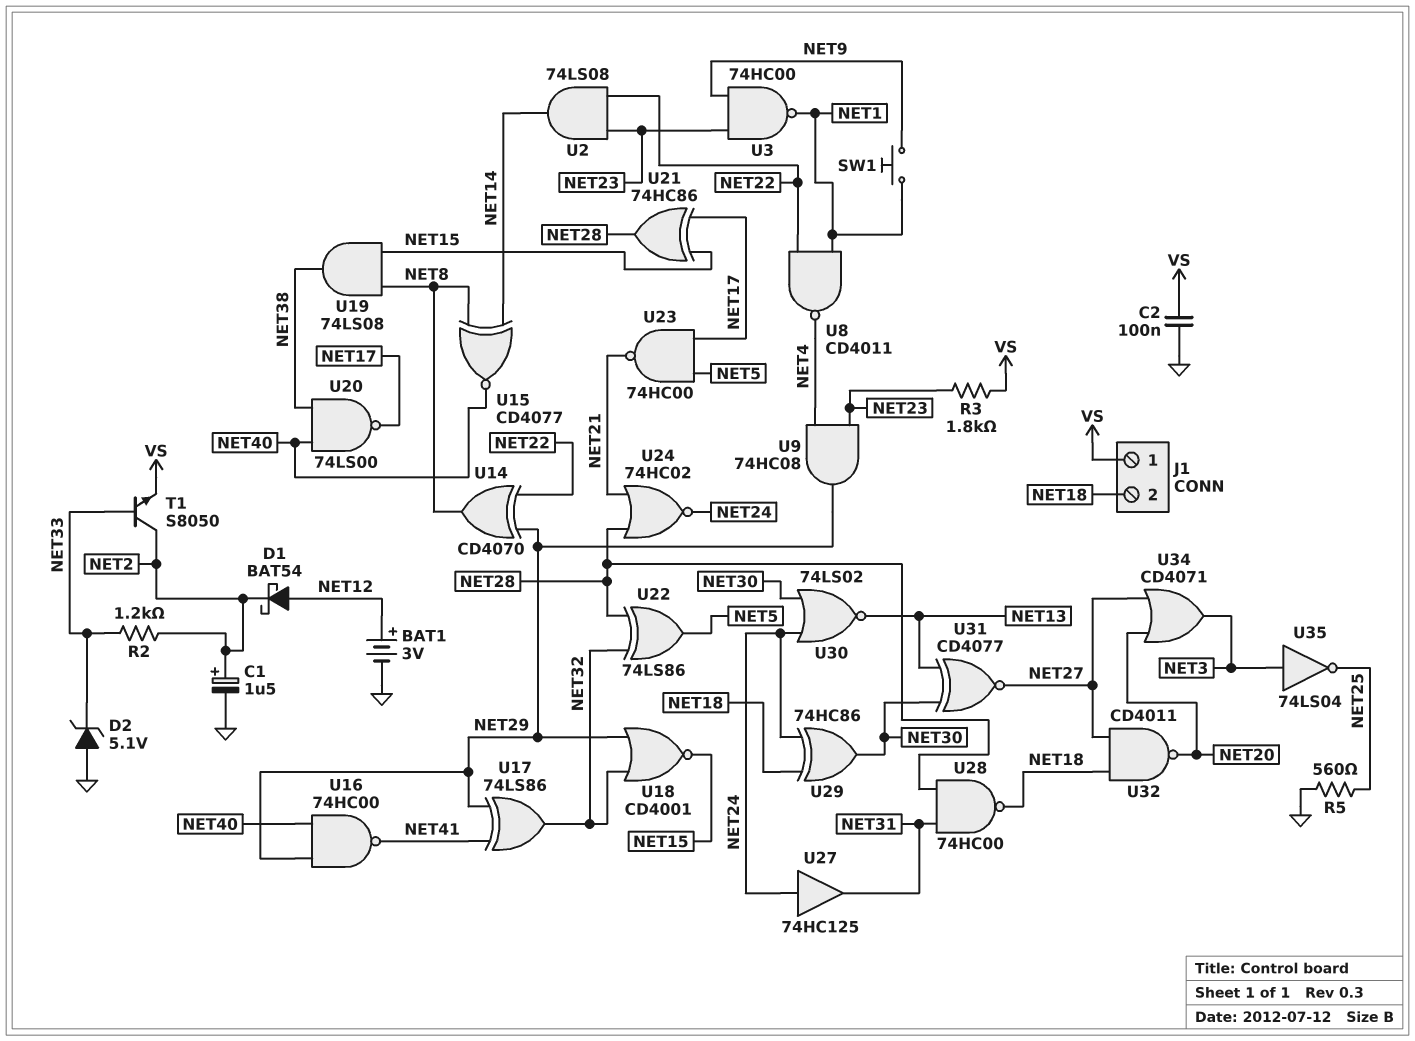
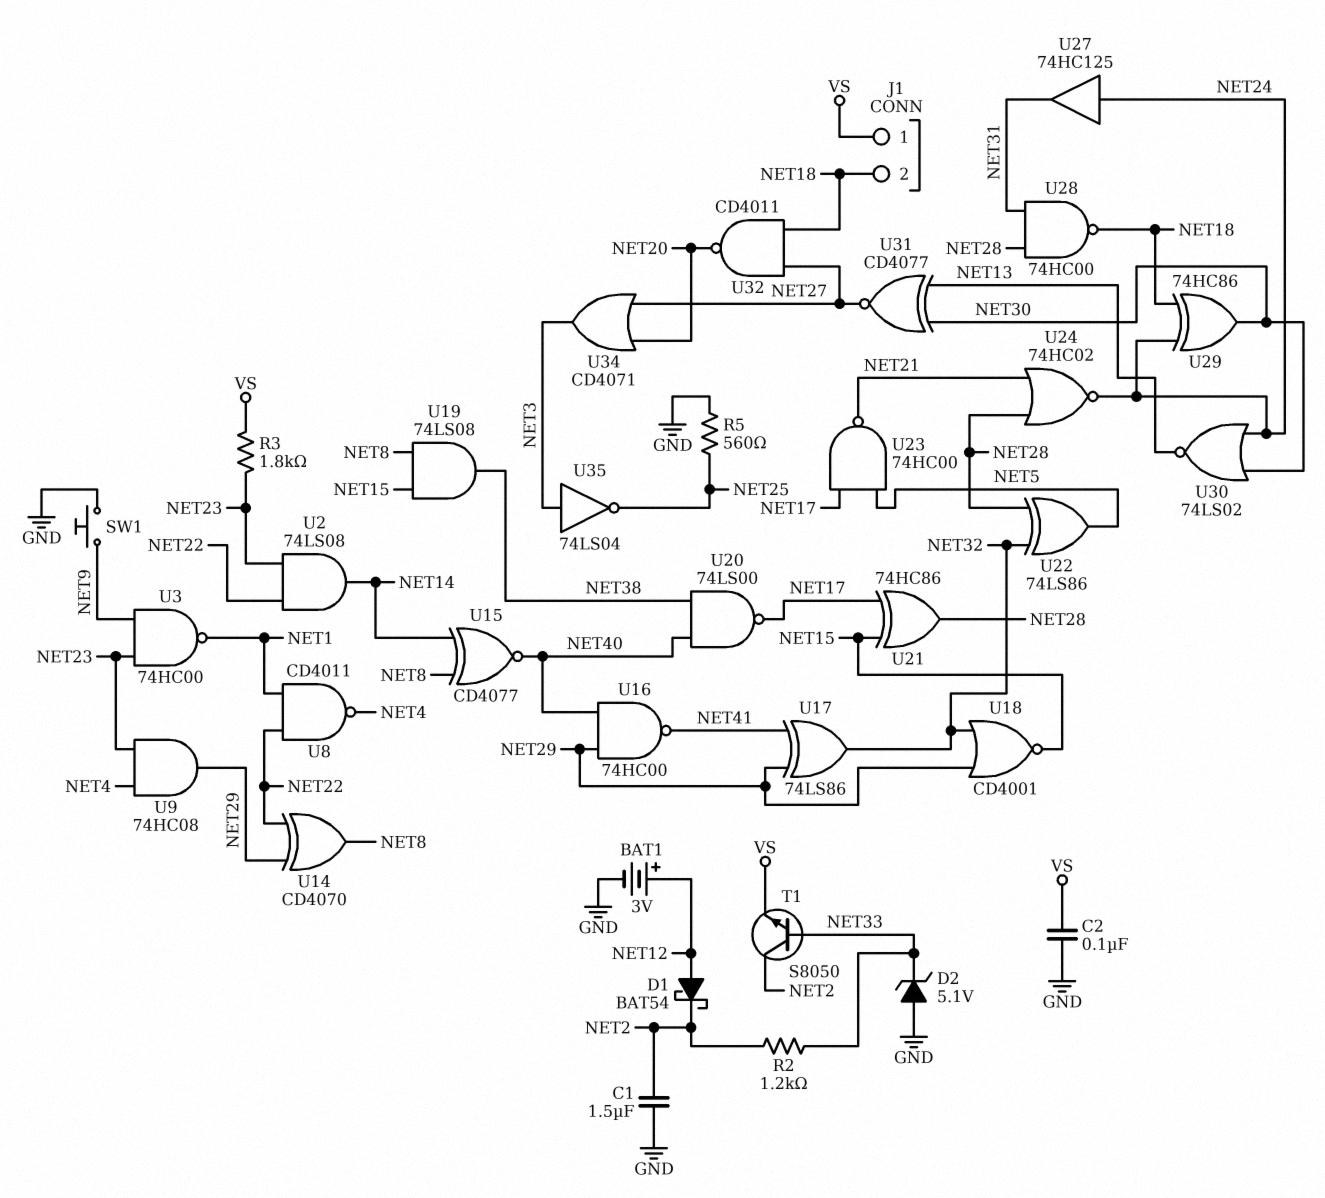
C1: 1.5uF (plus NET2, minus GND) -> 1.5uF (GND, NET2)
SW1: button (NET1, NET9) -> button (GND, NET9)

